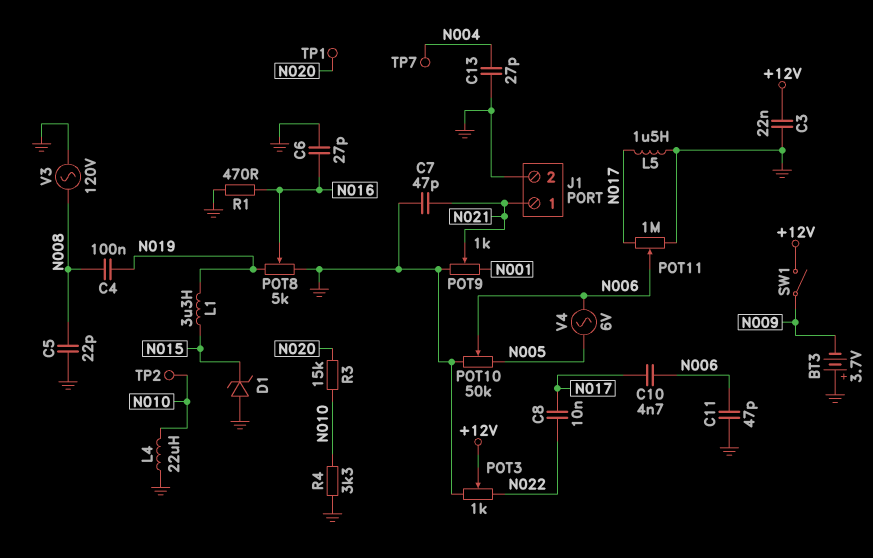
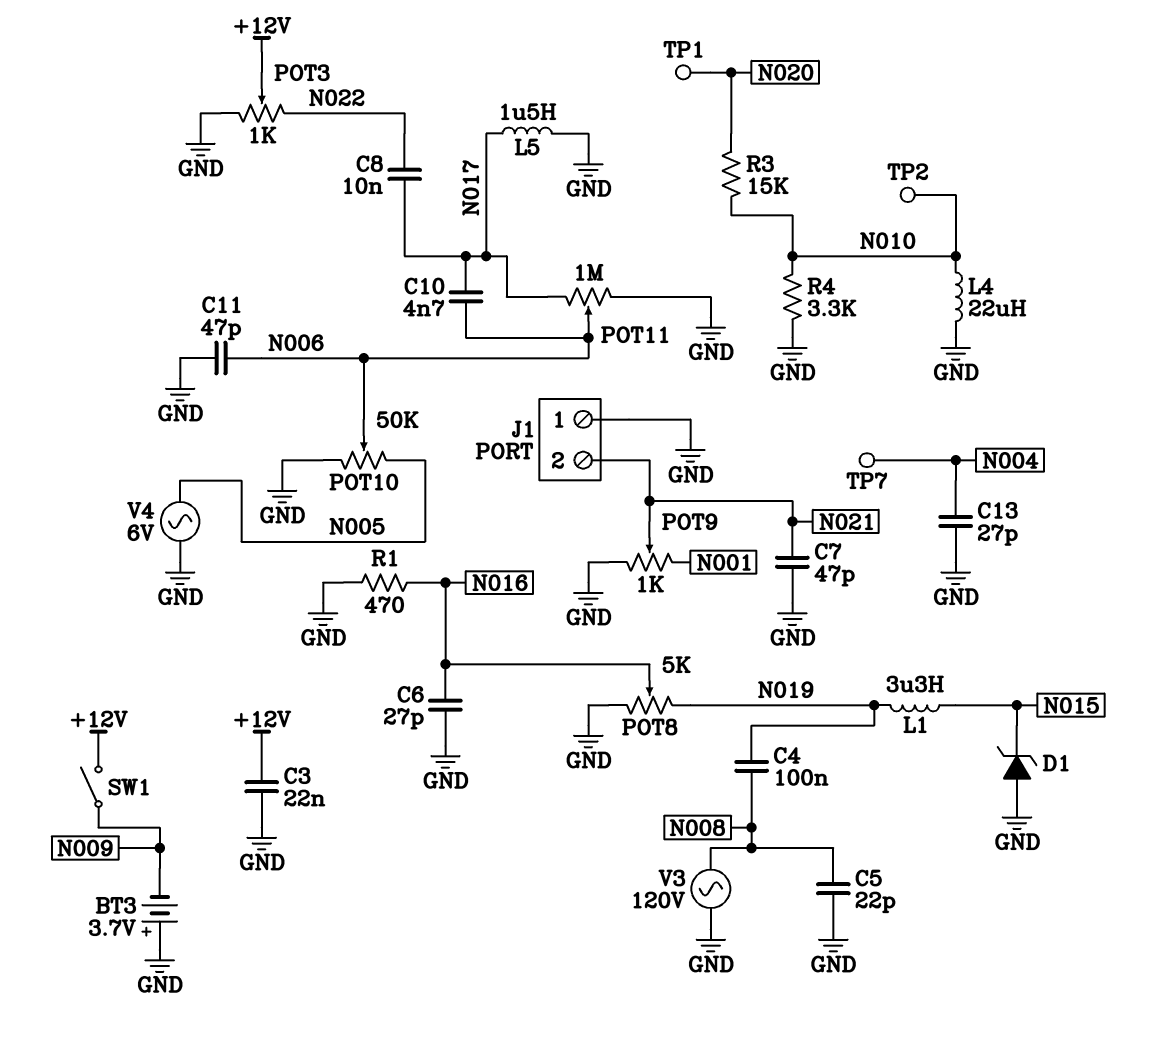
J1 pin 1: N021 -> GND
J1 pin 2: GND -> N021
V4: AC 6V (N005, N006) -> AC 6V (GND, N005)

